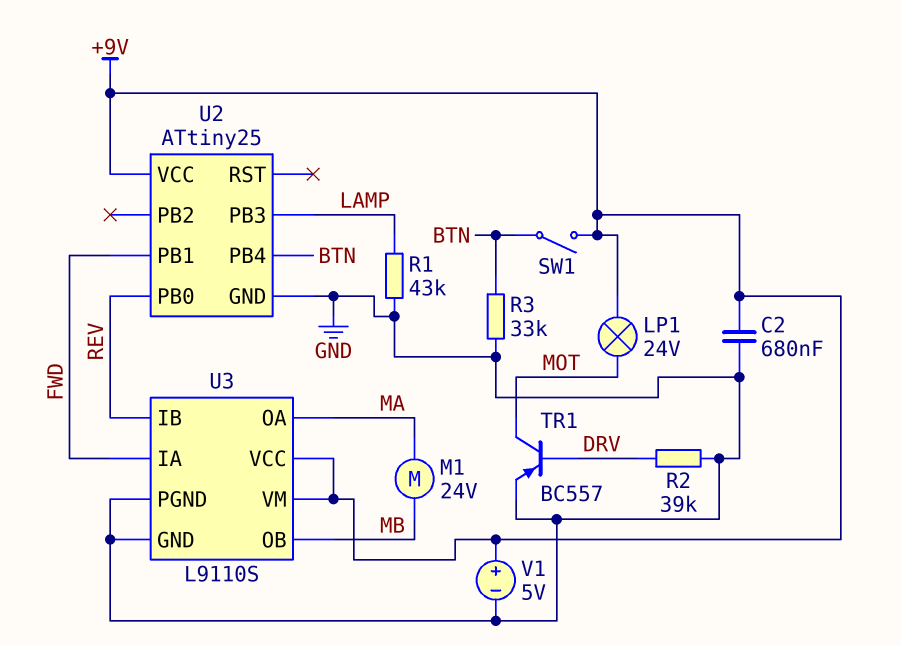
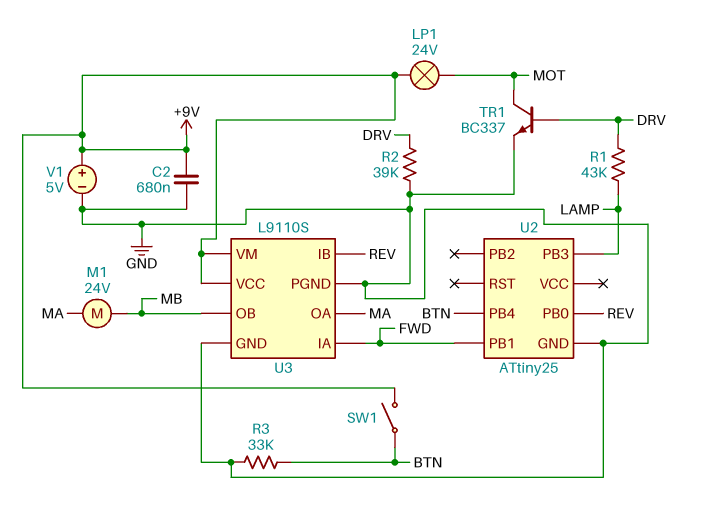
R1: 43k (GND, LAMP) -> 43k (DRV, LAMP)
TR1: PNP BC557 (B DRV, C MOT, E GND) -> NPN BC337 (B DRV, C MOT, E GND)
U2 pin VCC: +9V -> none

